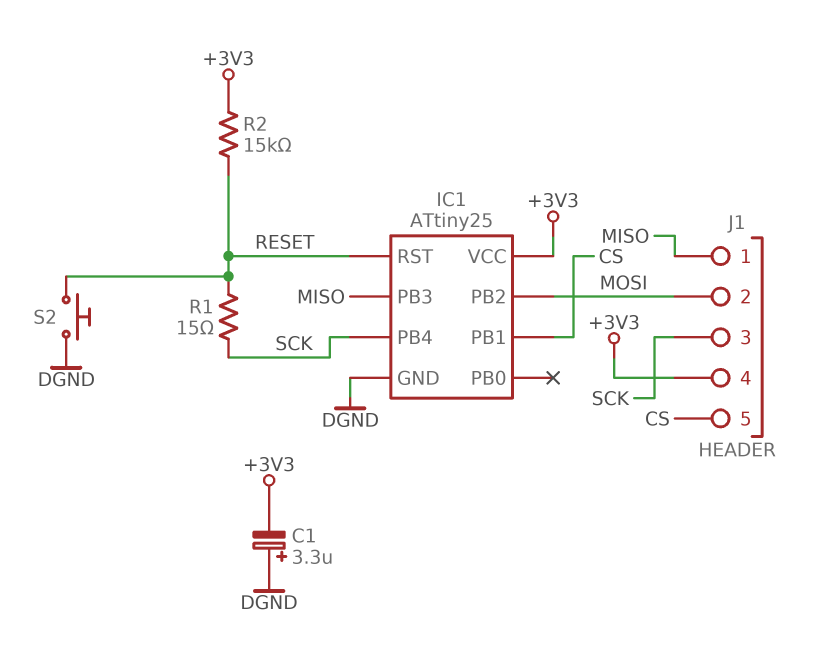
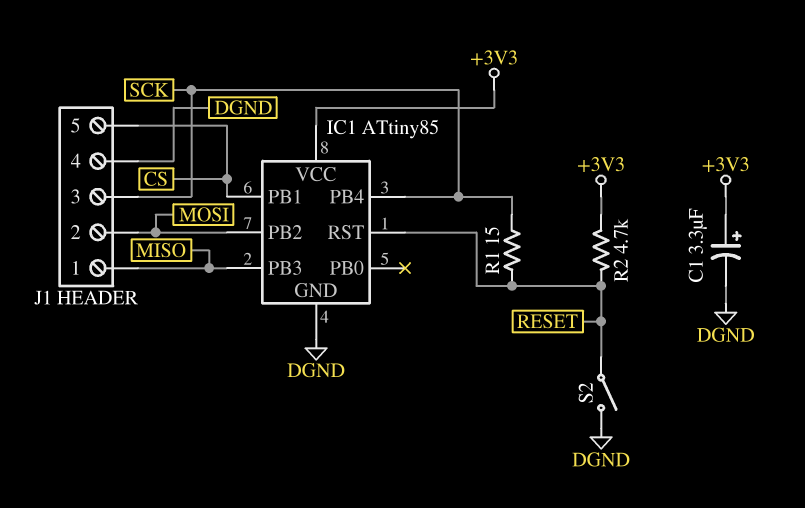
C1: 3.3uF (plus DGND, minus +3V3) -> 3.3uF (plus +3V3, minus DGND)
IC1: ATtiny25 -> ATtiny85
J1 pin 4: +3V3 -> DGND
R2: 15k (+3V3, RESET) -> 4.7k (+3V3, RESET)
S2: button (DGND, RESET) -> switch (DGND, RESET)

